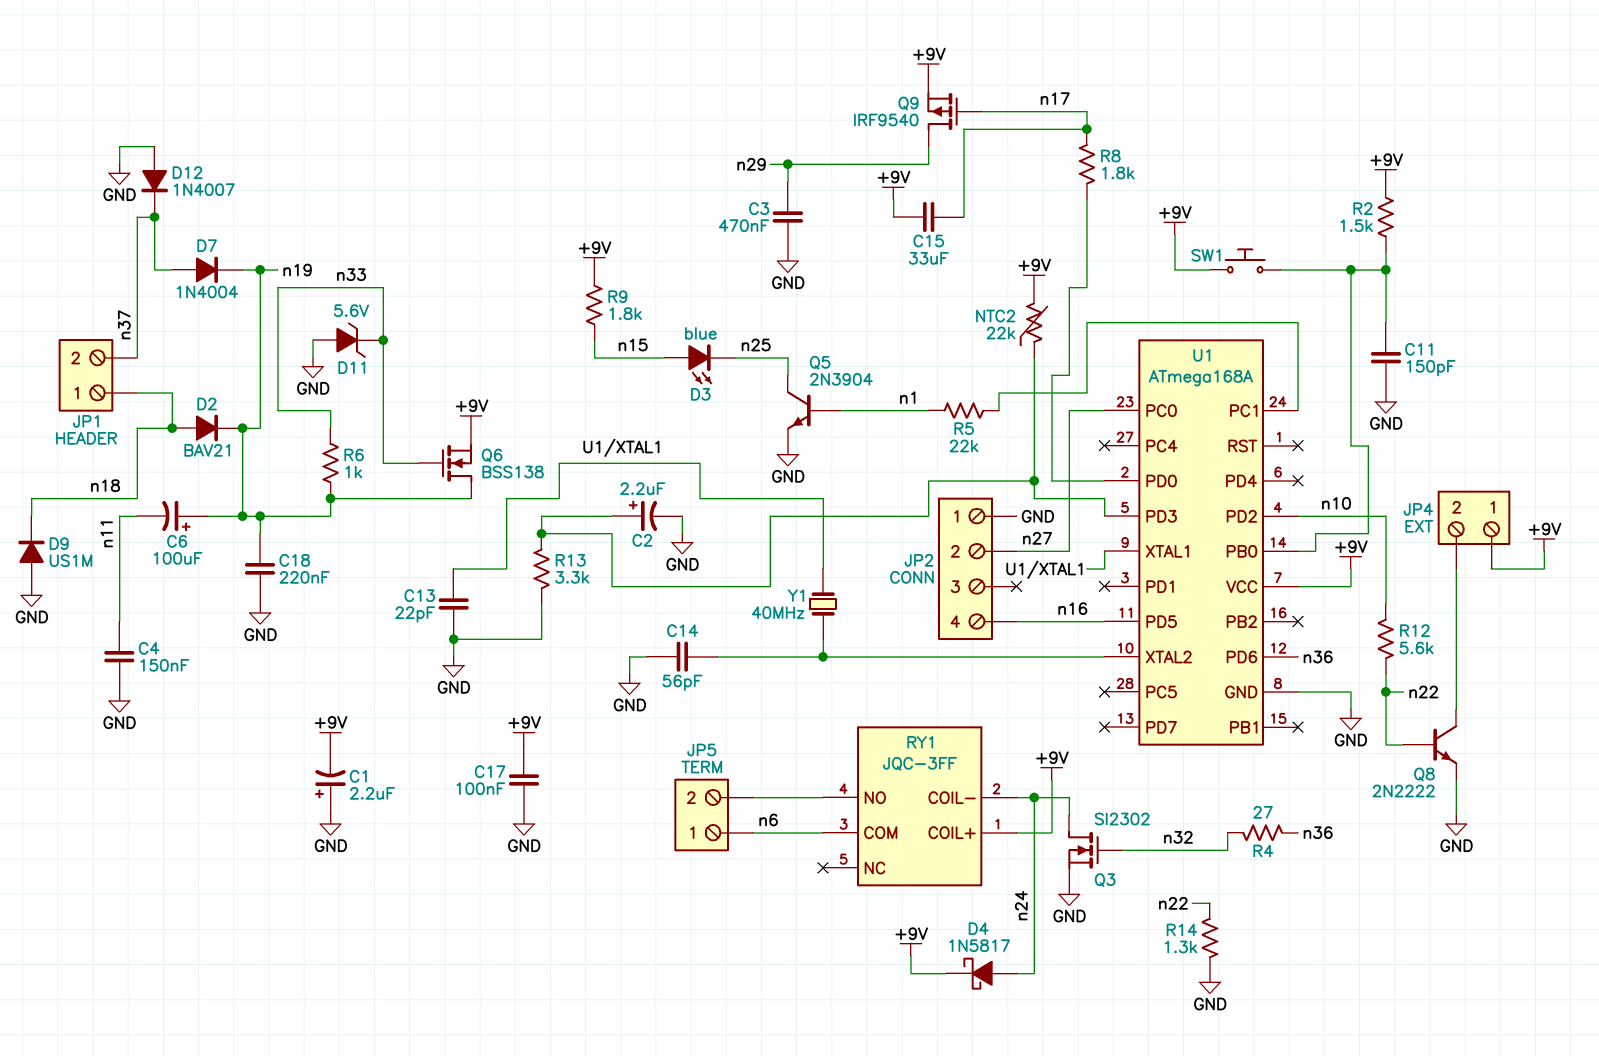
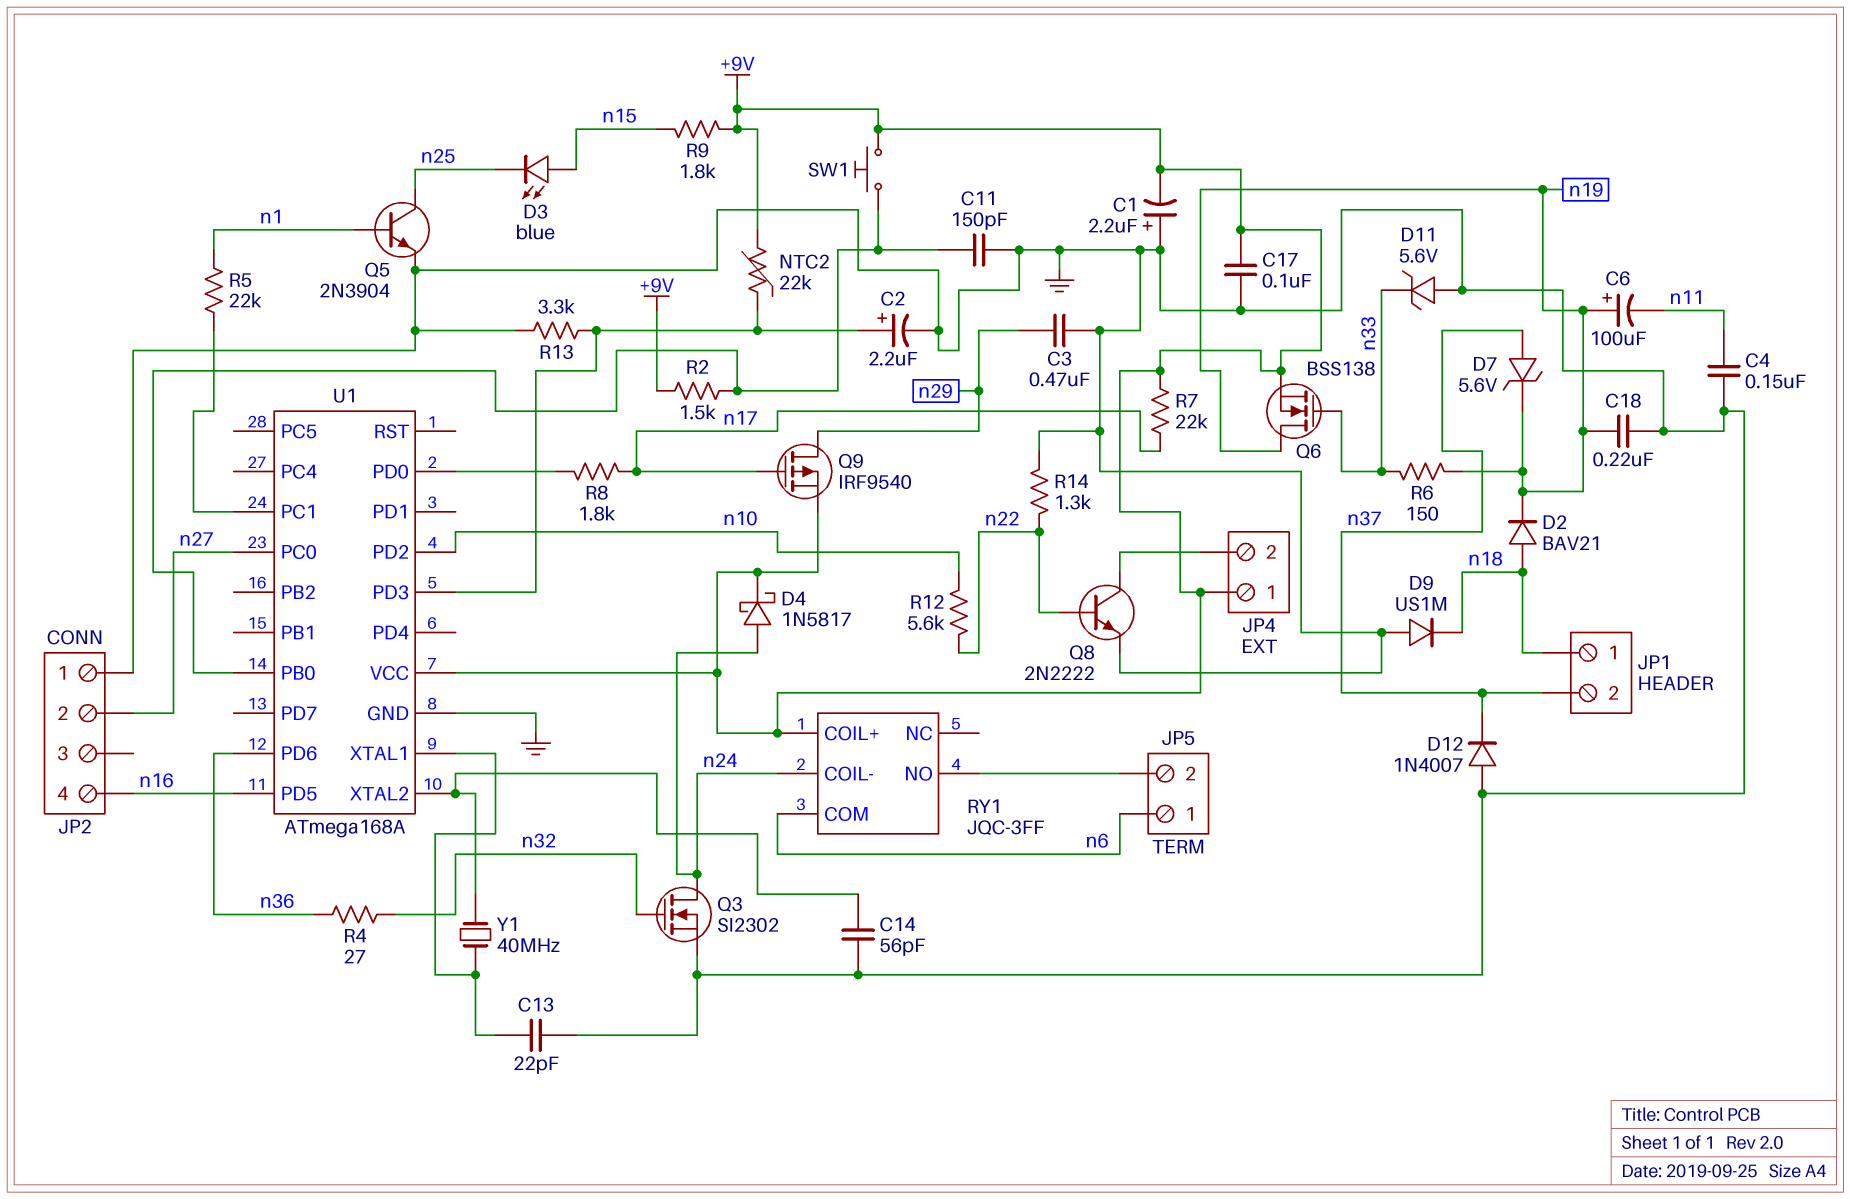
C15: 33uF (+9V, n17) -> none
D7: diode 1N4004 (A n37, K n19) -> zener 5.6V (A n37, K n19)
R6: 1k (n19, n33) -> 150 (n19, n33)
R7: none -> 22k (+9V, n17)

